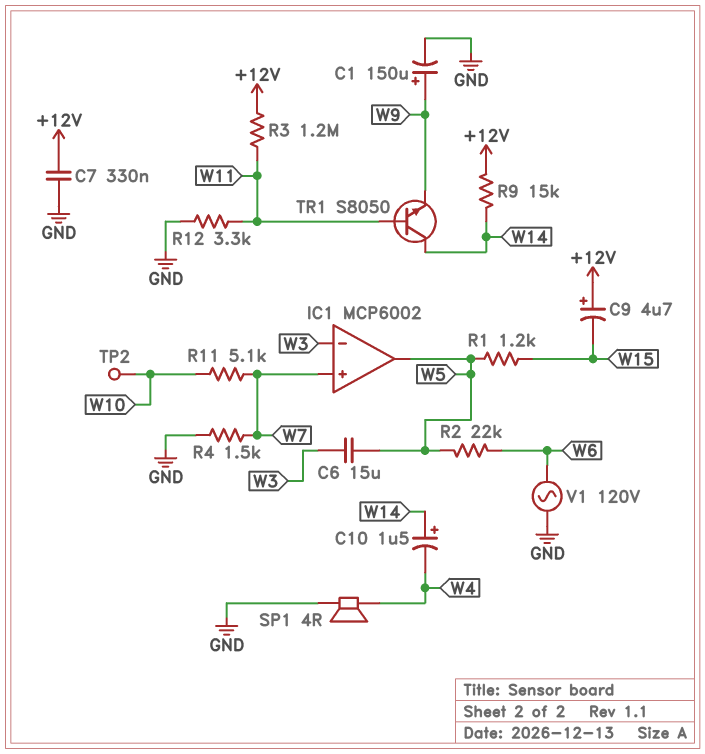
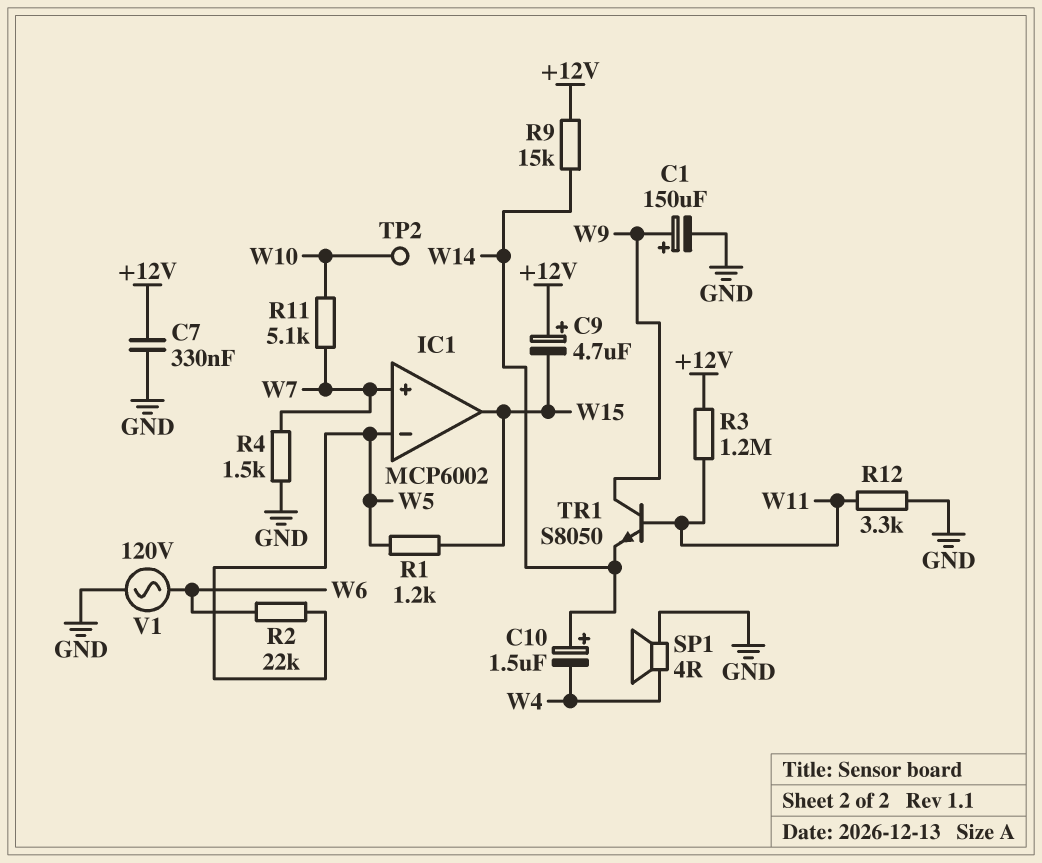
C6: 15uF (W3, W5) -> none
IC1 pin in-: W3 -> W5
IC1 pin out: W5 -> W15
TR1: NPN S8050 (B W11, C W14, E W9) -> NPN S8050 (B W11, C W9, E W14)

